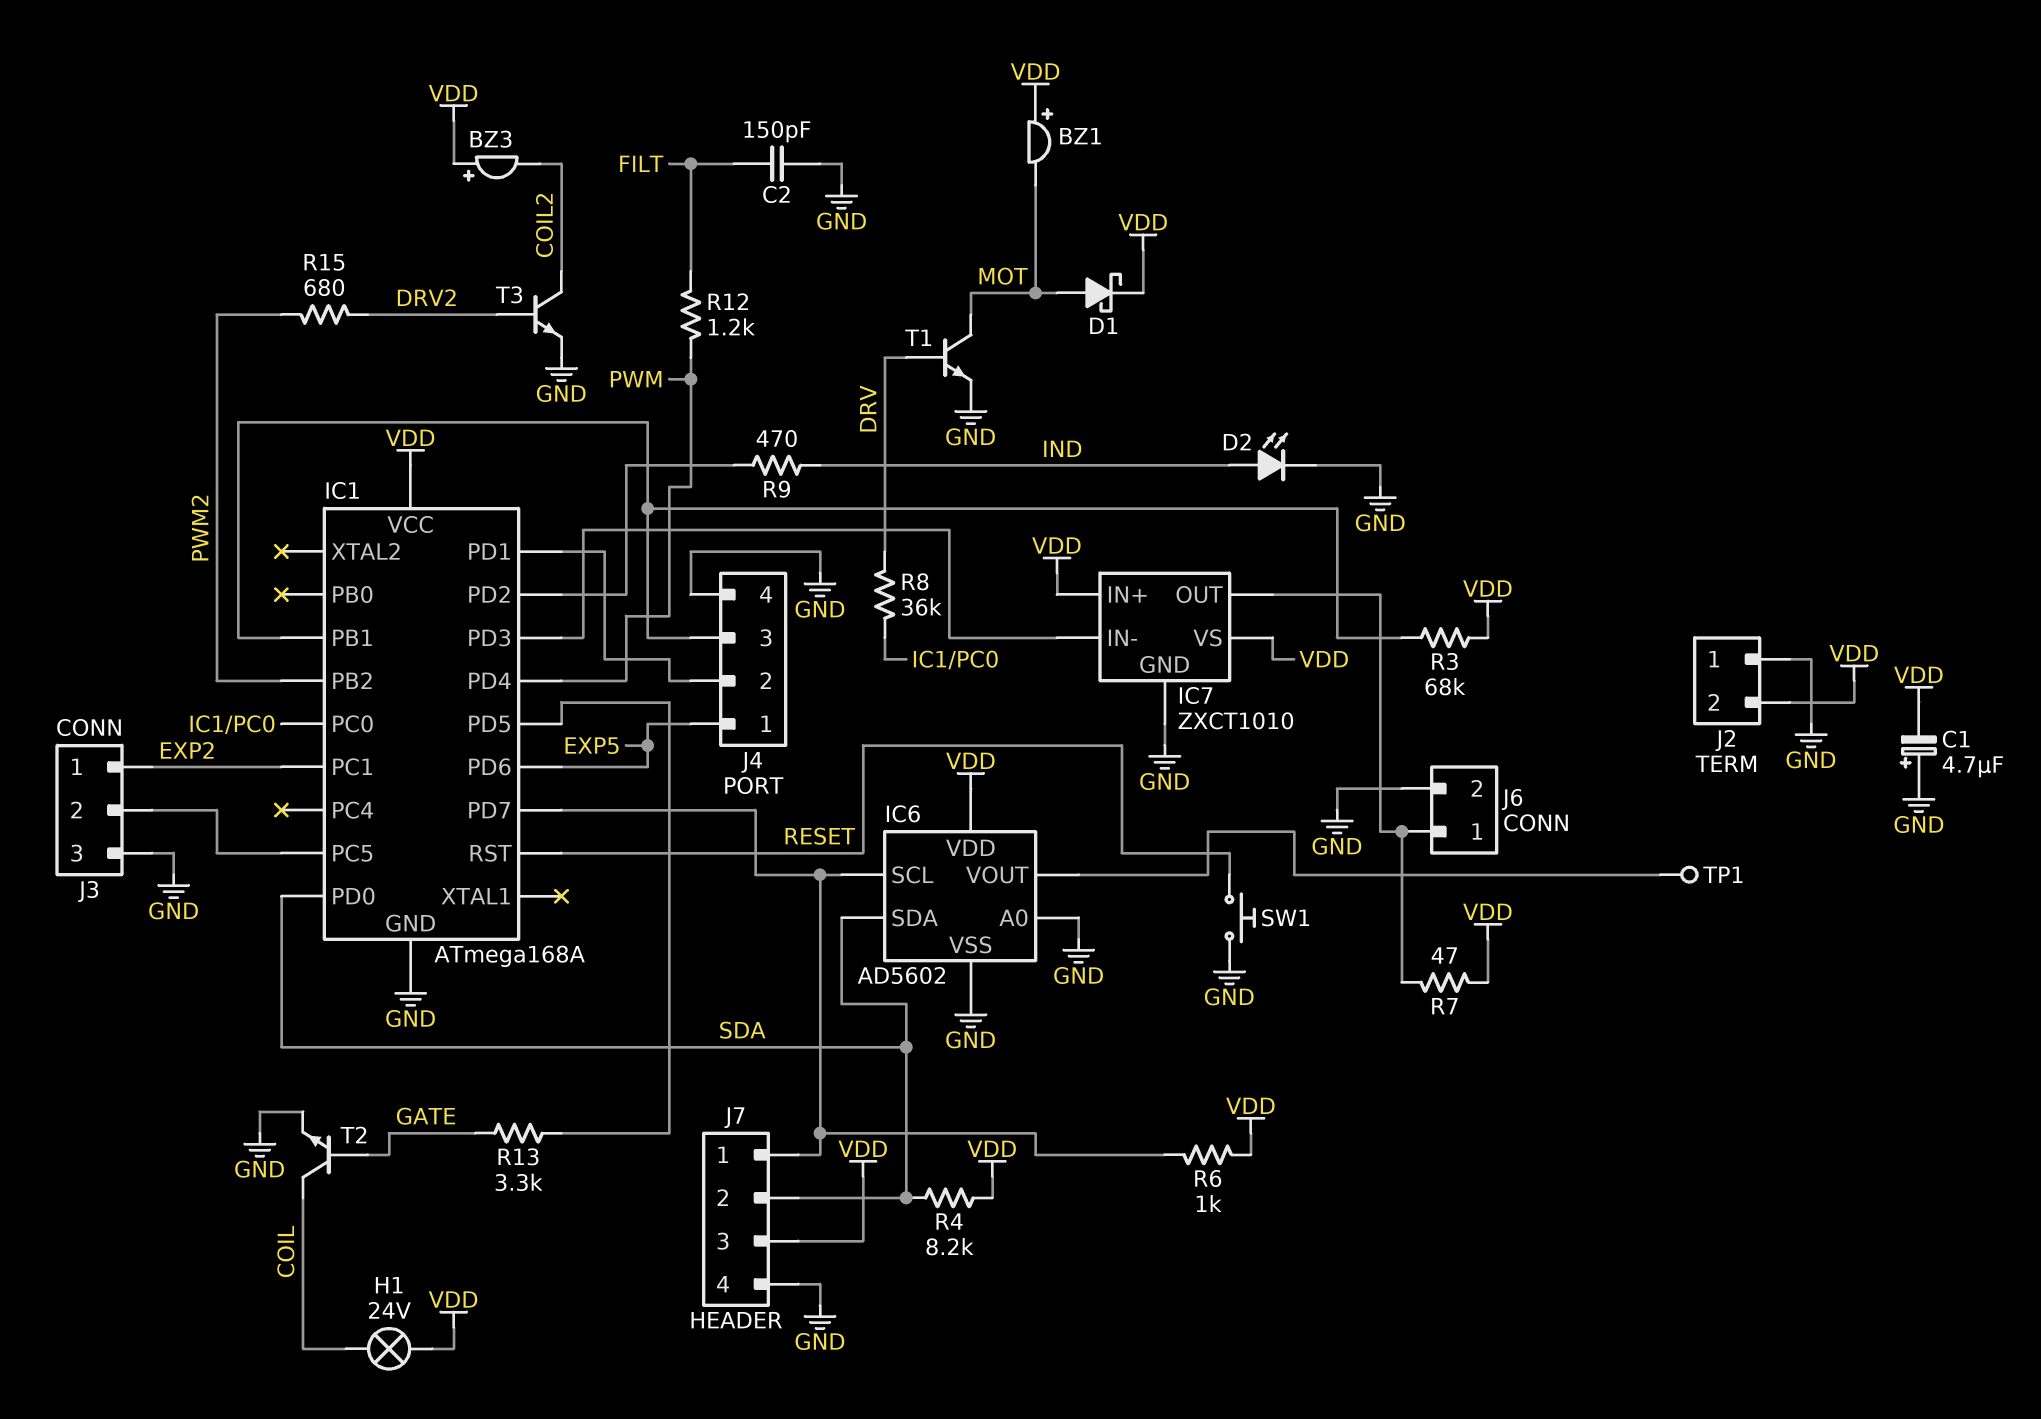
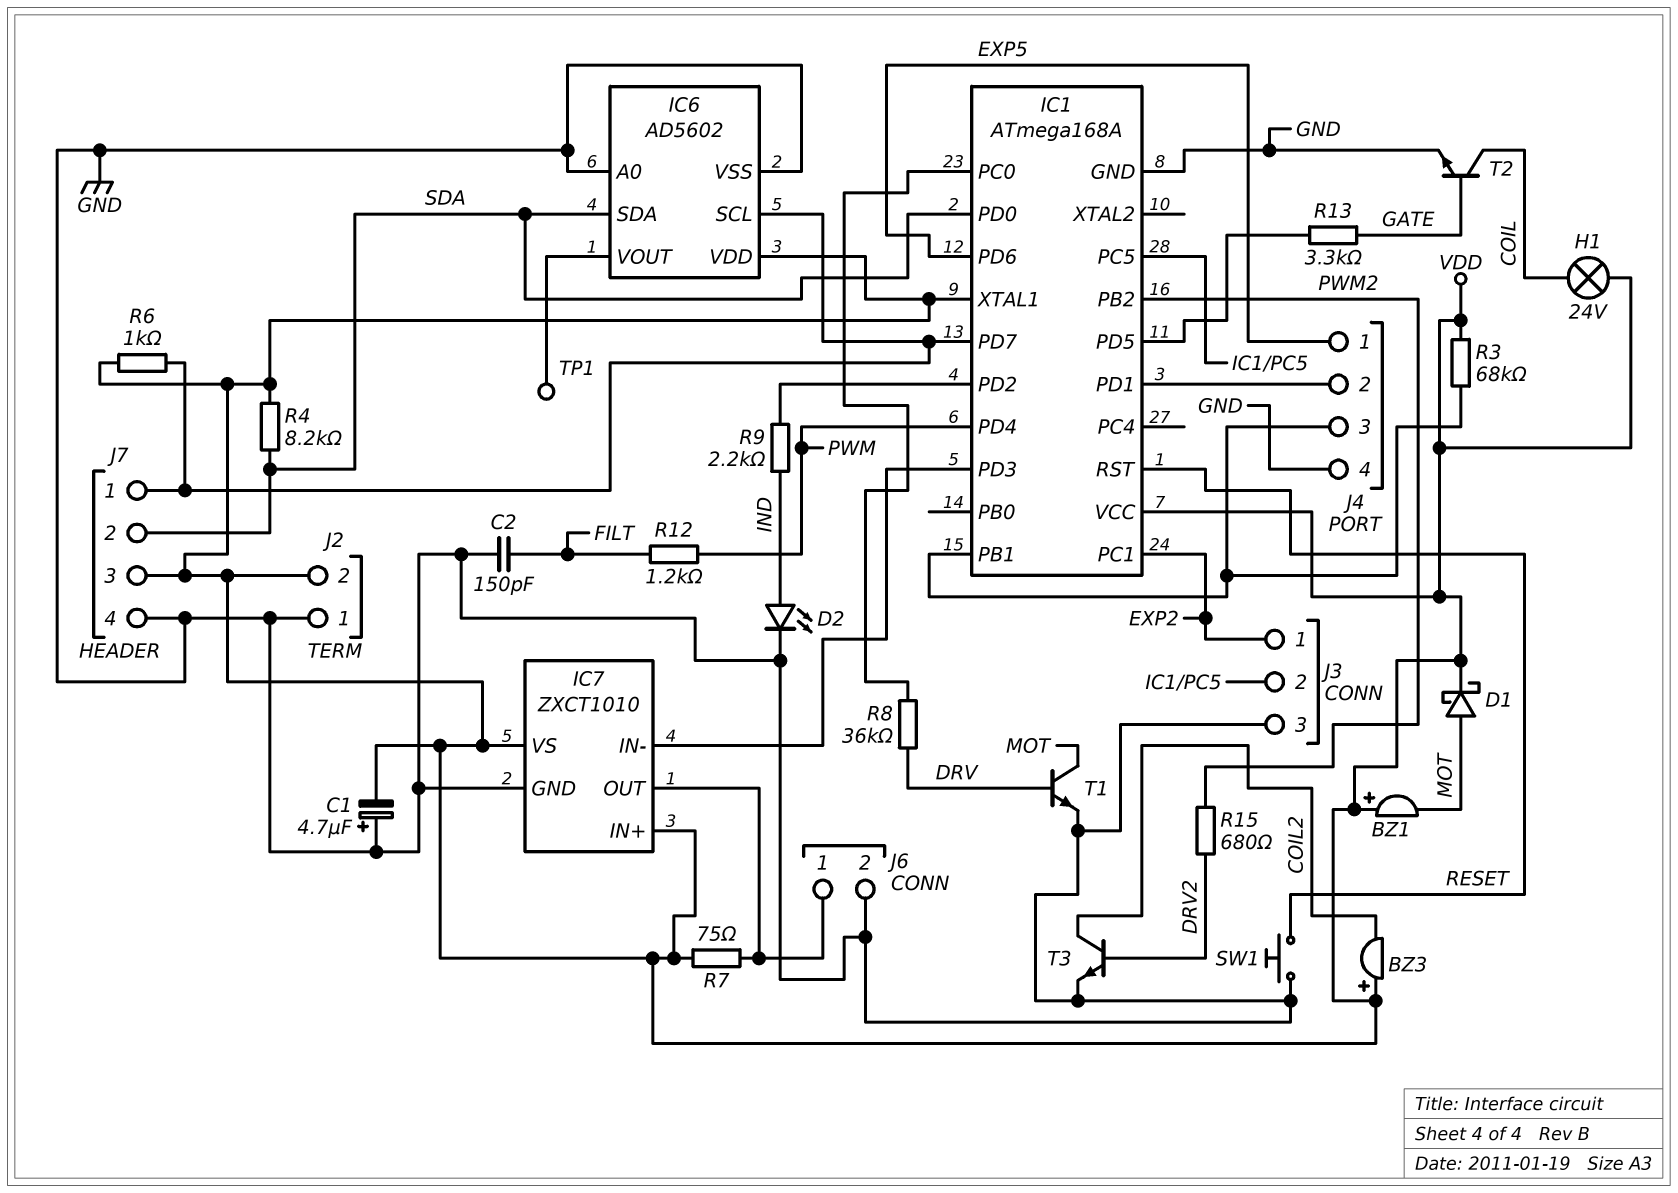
IC1 pin XTAL1: none -> VDD
R7: 47 (IC7/OUT, VDD) -> 75 (IC7/OUT, VDD)
R9: 470 (IC1/PD2, IND) -> 2.2k (IC1/PD2, IND)

